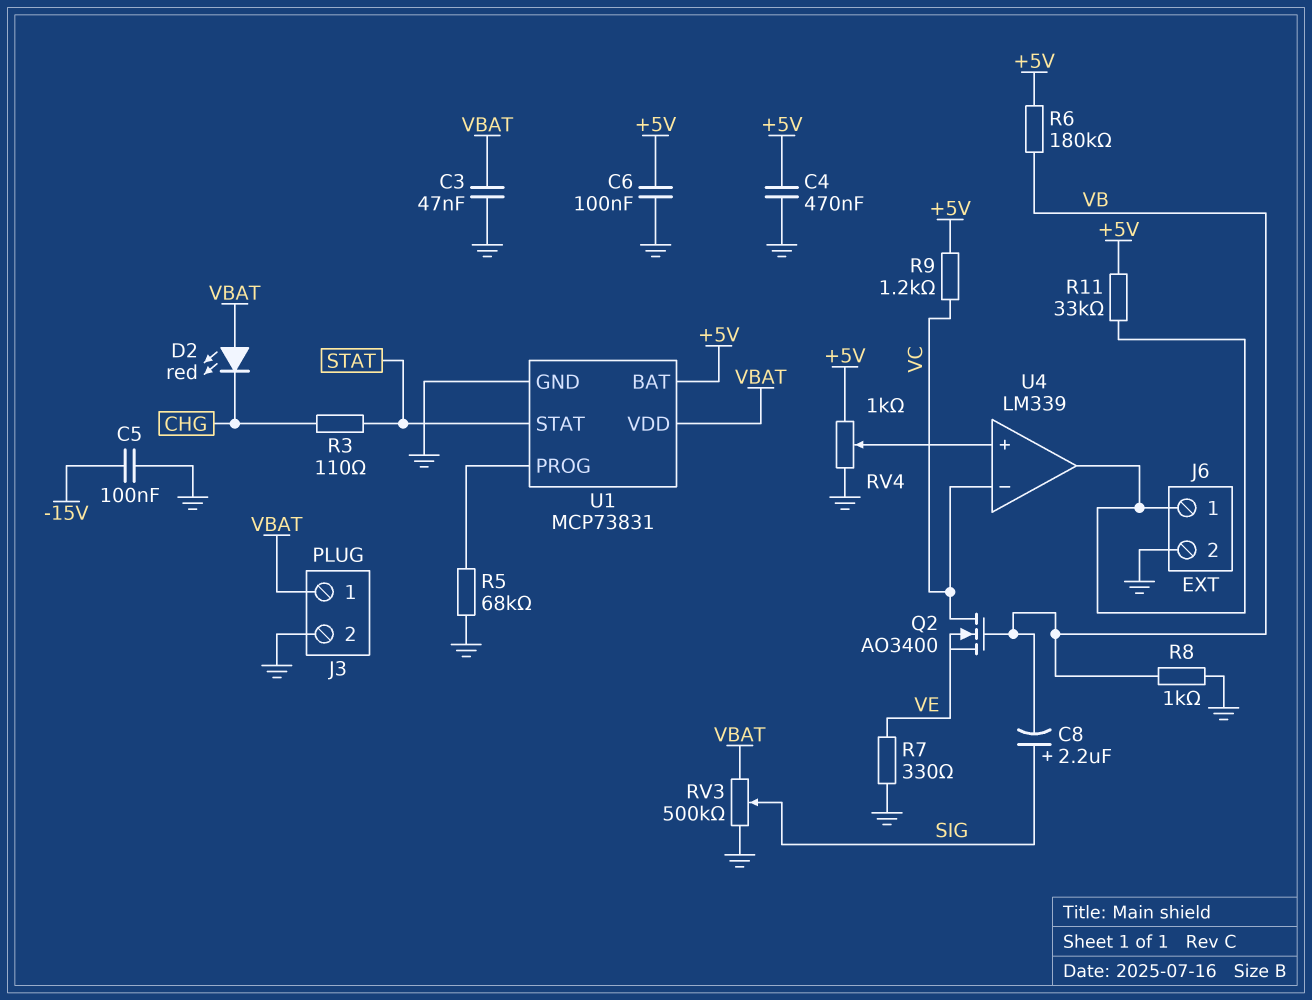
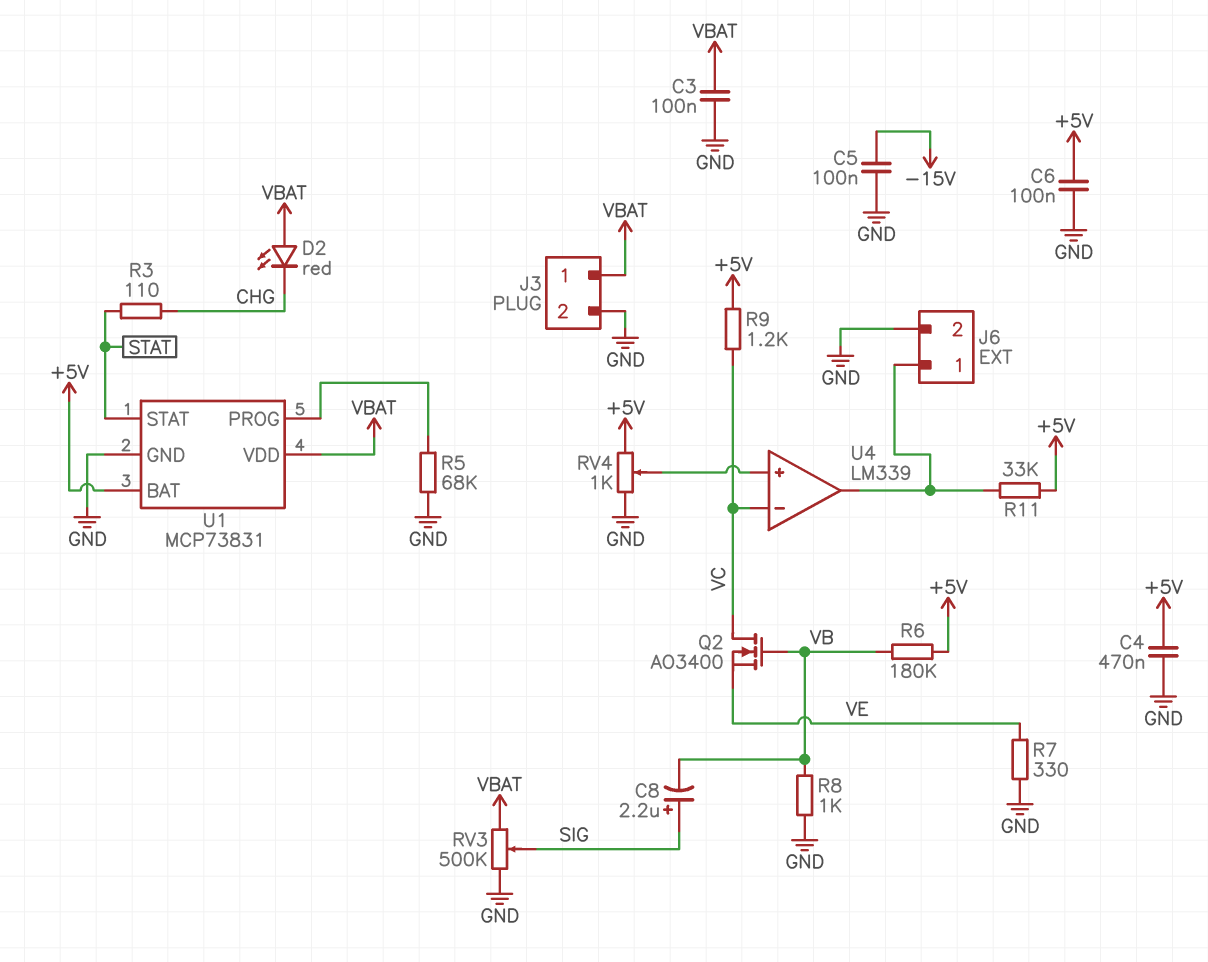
C3: 47nF (GND, VBAT) -> 100nF (GND, VBAT)

